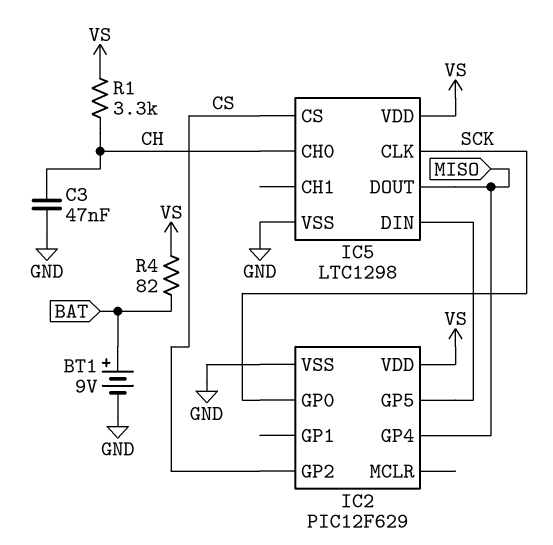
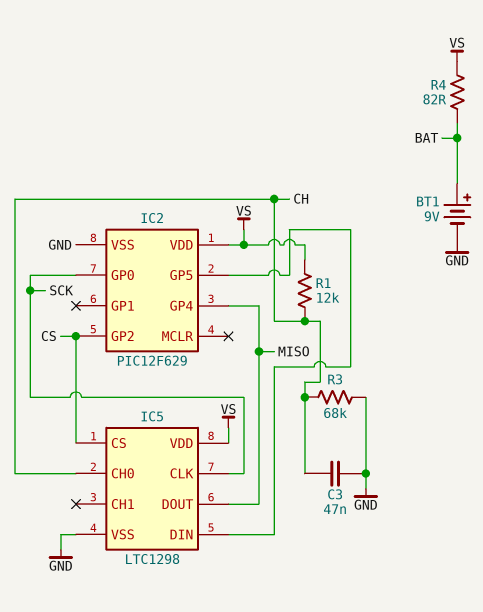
R1: 3.3k (CH, VS) -> 12k (CH, VS)
R3: none -> 68k (CH, GND)

